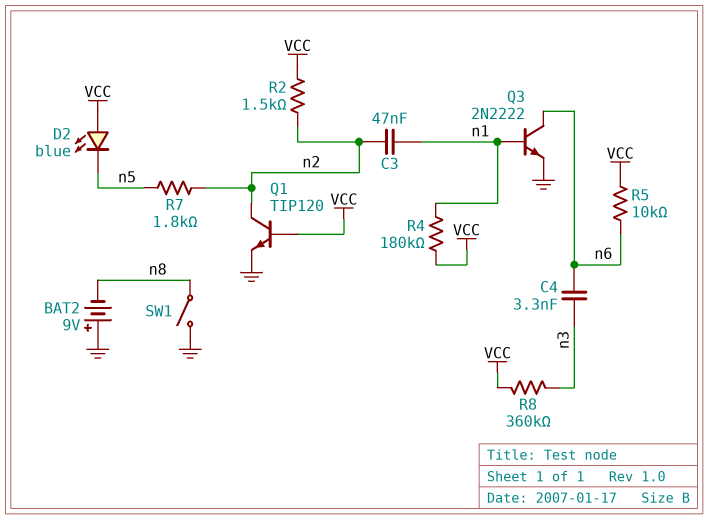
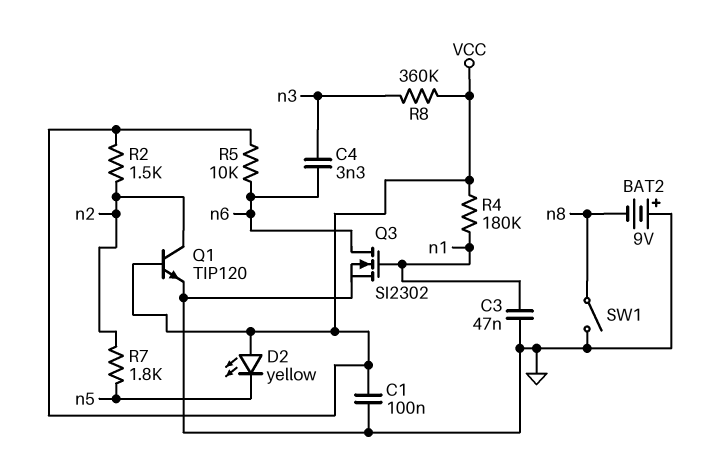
C1: none -> 100nF (GND, VCC)
C3: 47nF (n1, n2) -> 47nF (GND, n1)
D2: LED blue (A VCC, K n5) -> LED yellow (A VCC, K n5)
Q3: NPN 2N2222 (B n1, C n6, E GND) -> NMOS SI2302 (G n1, D n6, S GND)

